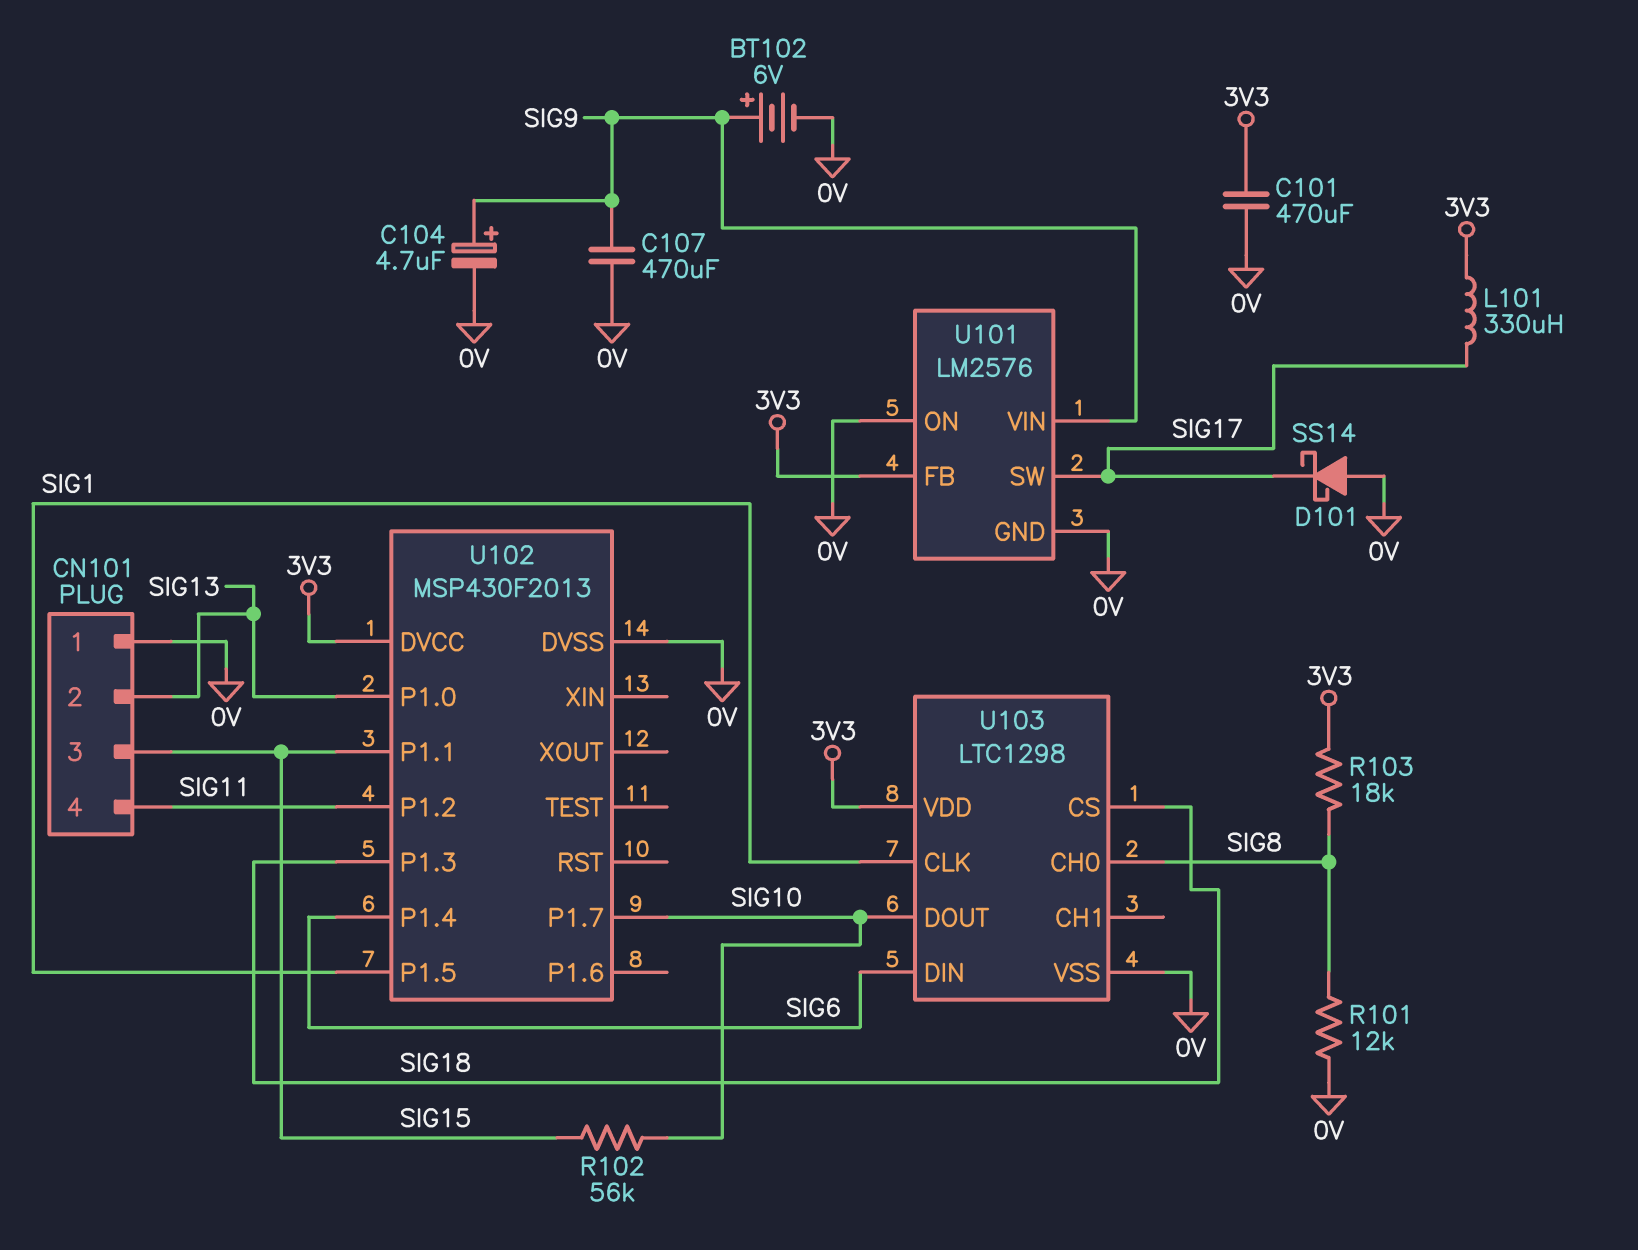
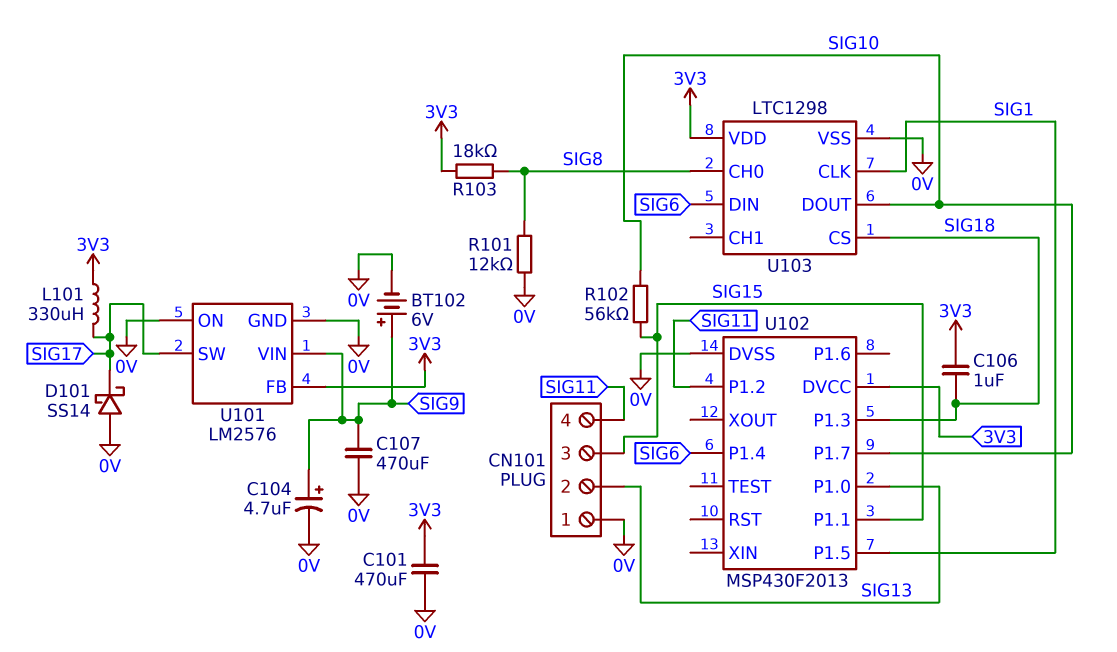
C106: none -> 1uF (3V3, SIG18)

